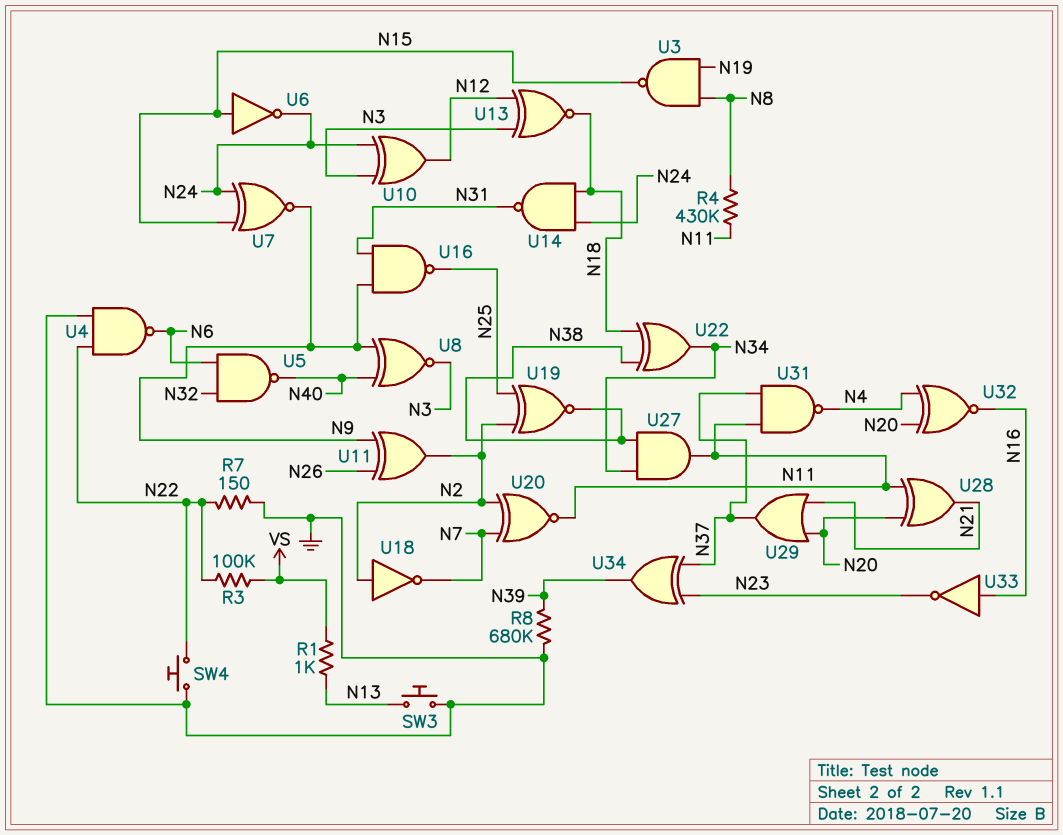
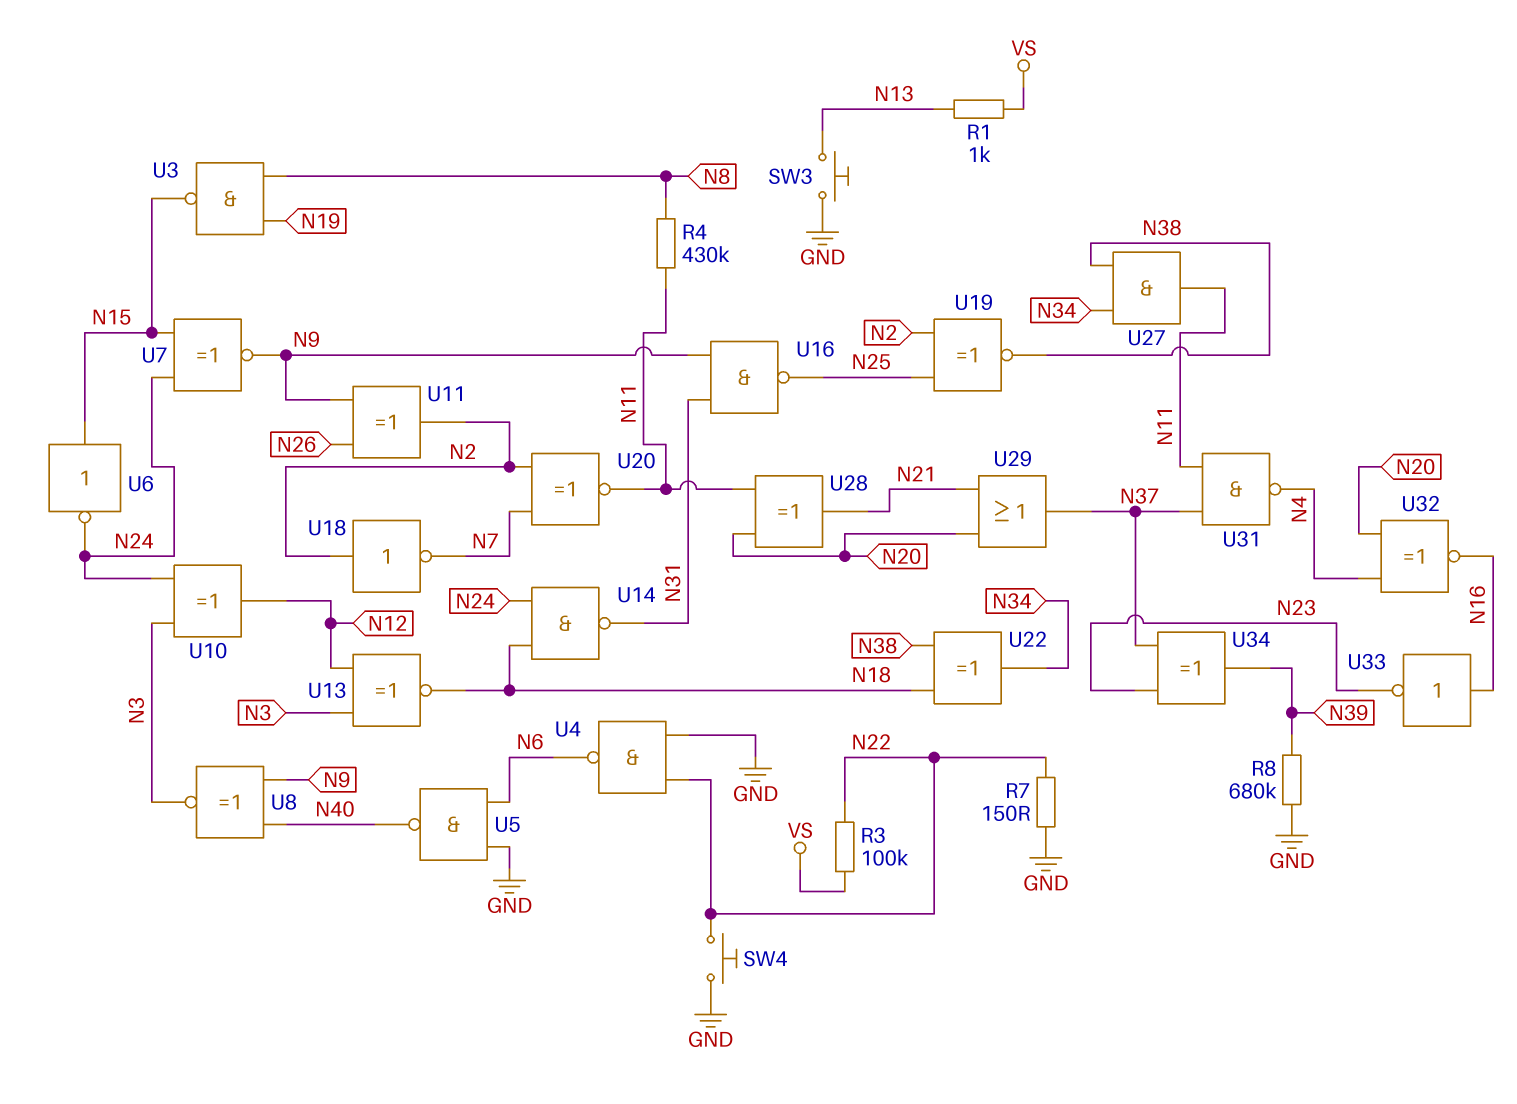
U5: NAND (in N6, in N32, out N40) -> NAND (in GND, in N6, out N40)

